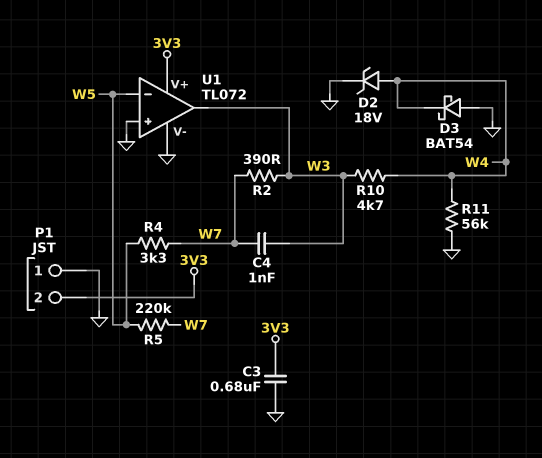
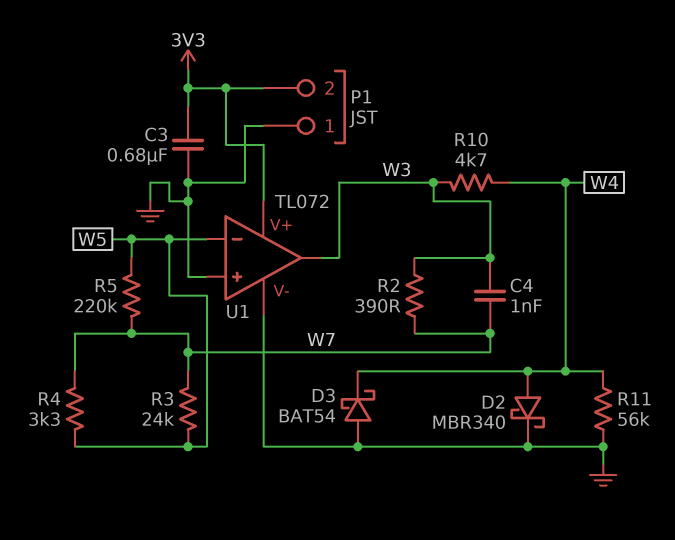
D2: zener 18V (A W4, K GND) -> schottky MBR340 (A W4, K GND)
R3: none -> 24k (W5, W7)

